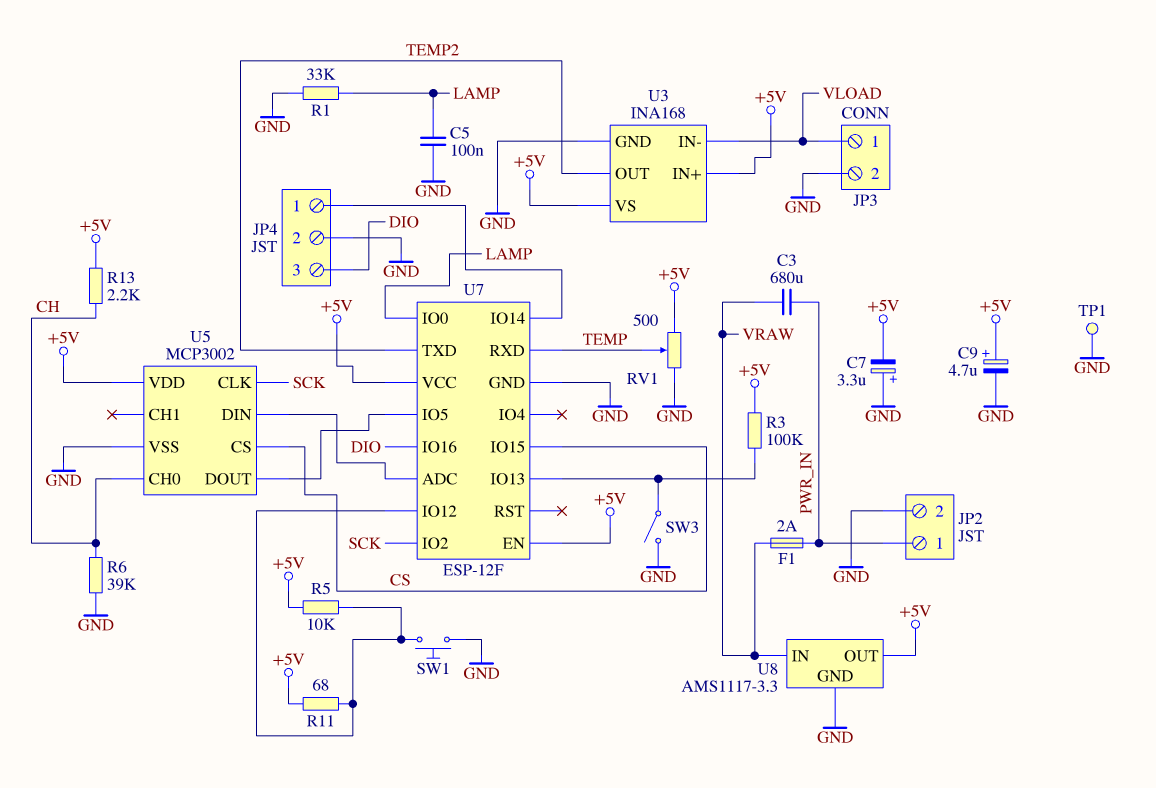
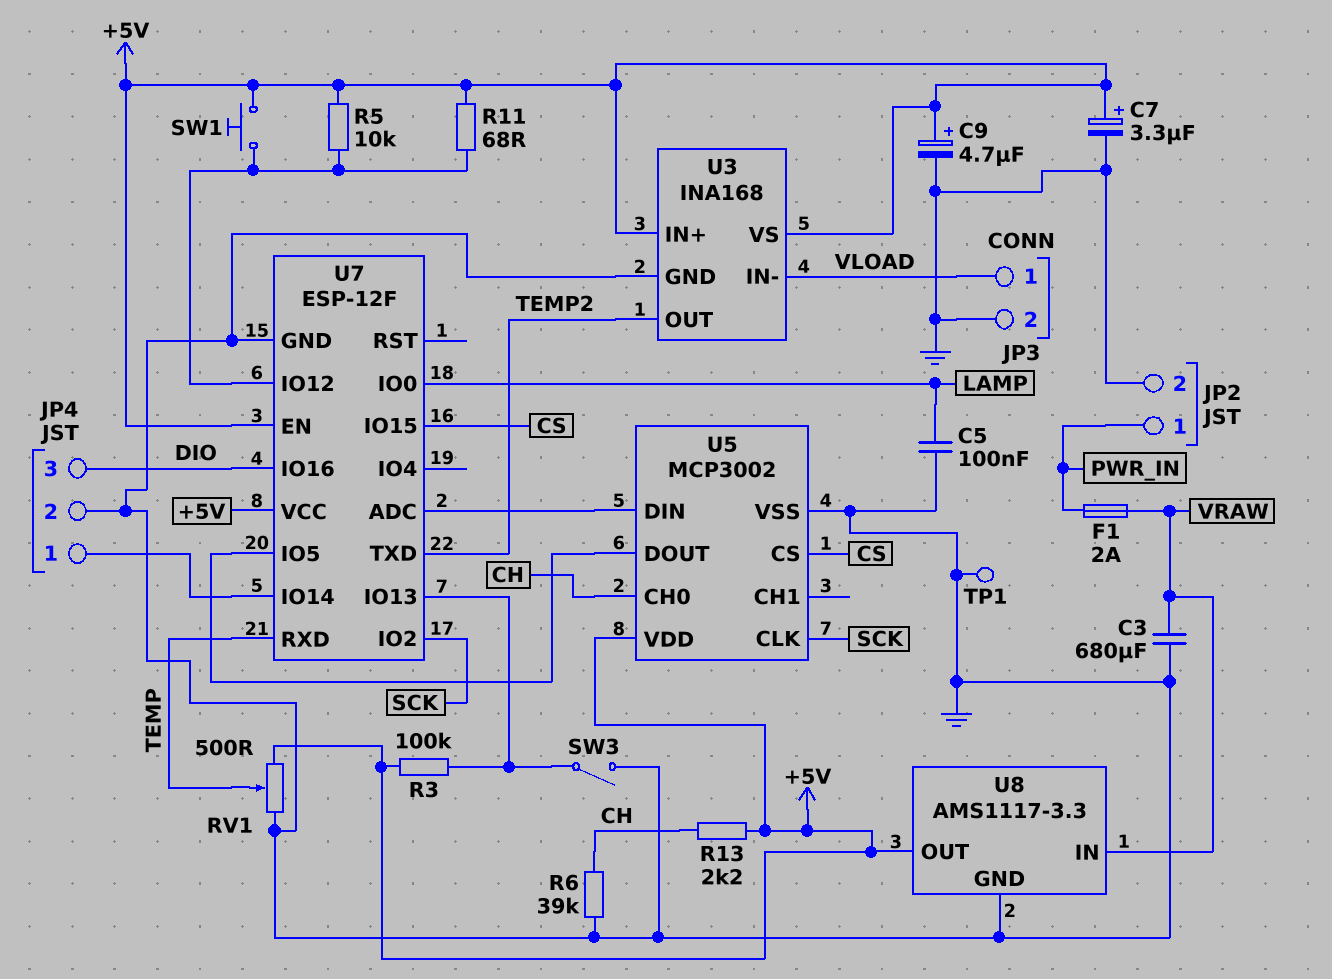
C3: 680uF (PWR_IN, VRAW) -> 680uF (GND, VRAW)
C7: 3.3uF (plus GND, minus +5V) -> 3.3uF (plus +5V, minus GND)
R1: 33k (GND, LAMP) -> none
SW1: button (GND, U7/IO12) -> button (+5V, U7/IO12)

